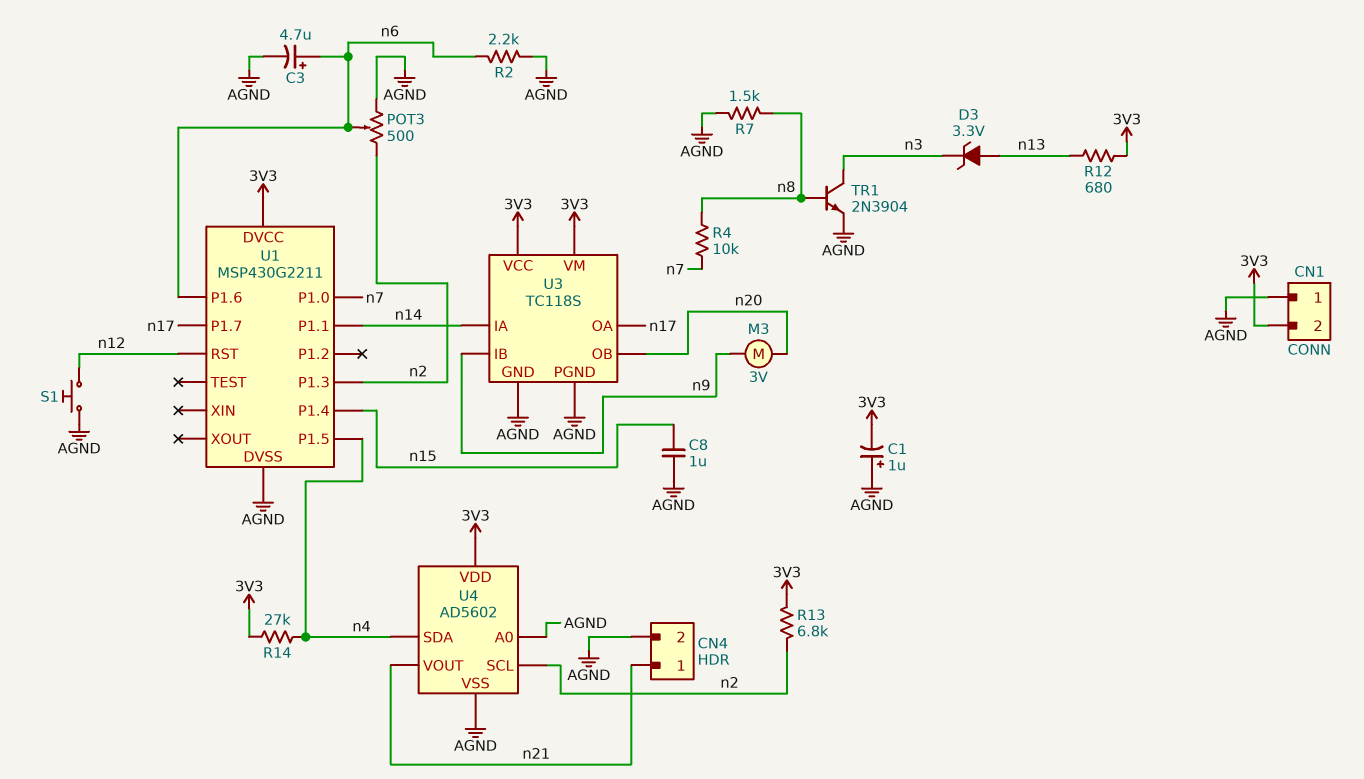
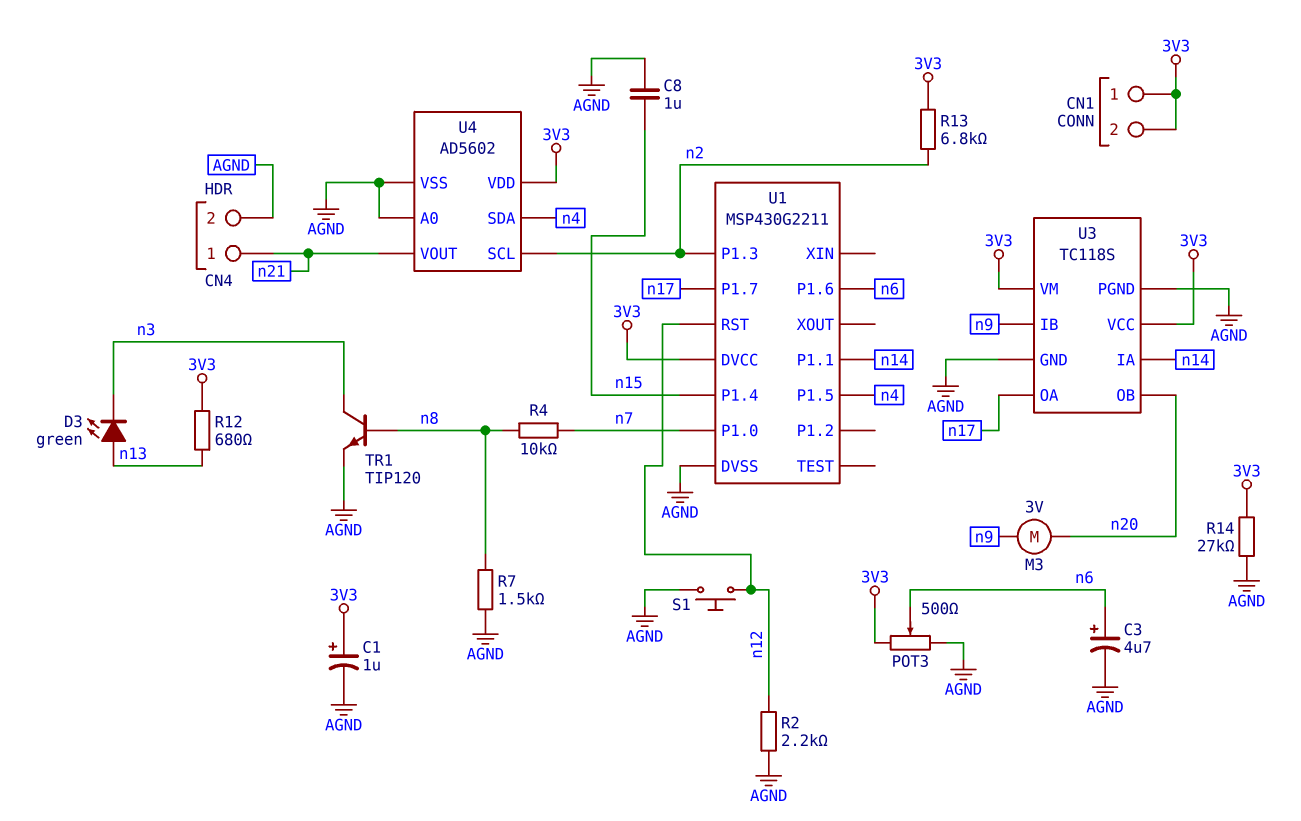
C1: 1uF (plus AGND, minus 3V3) -> 1uF (plus 3V3, minus AGND)
CN1 pin 1: AGND -> 3V3
D3: zener 3.3V (A n13, K n3) -> LED green (A n13, K n3)
POT3: 500 (AGND, n2, wiper n6) -> 500 (3V3, AGND, wiper n6)
R2: 2.2k (AGND, n6) -> 2.2k (AGND, n12)
R14: 27k (3V3, n4) -> 27k (3V3, AGND)
TR1: NPN 2N3904 (B n8, C n3, E AGND) -> NPN TIP120 (B n8, C n3, E AGND)

